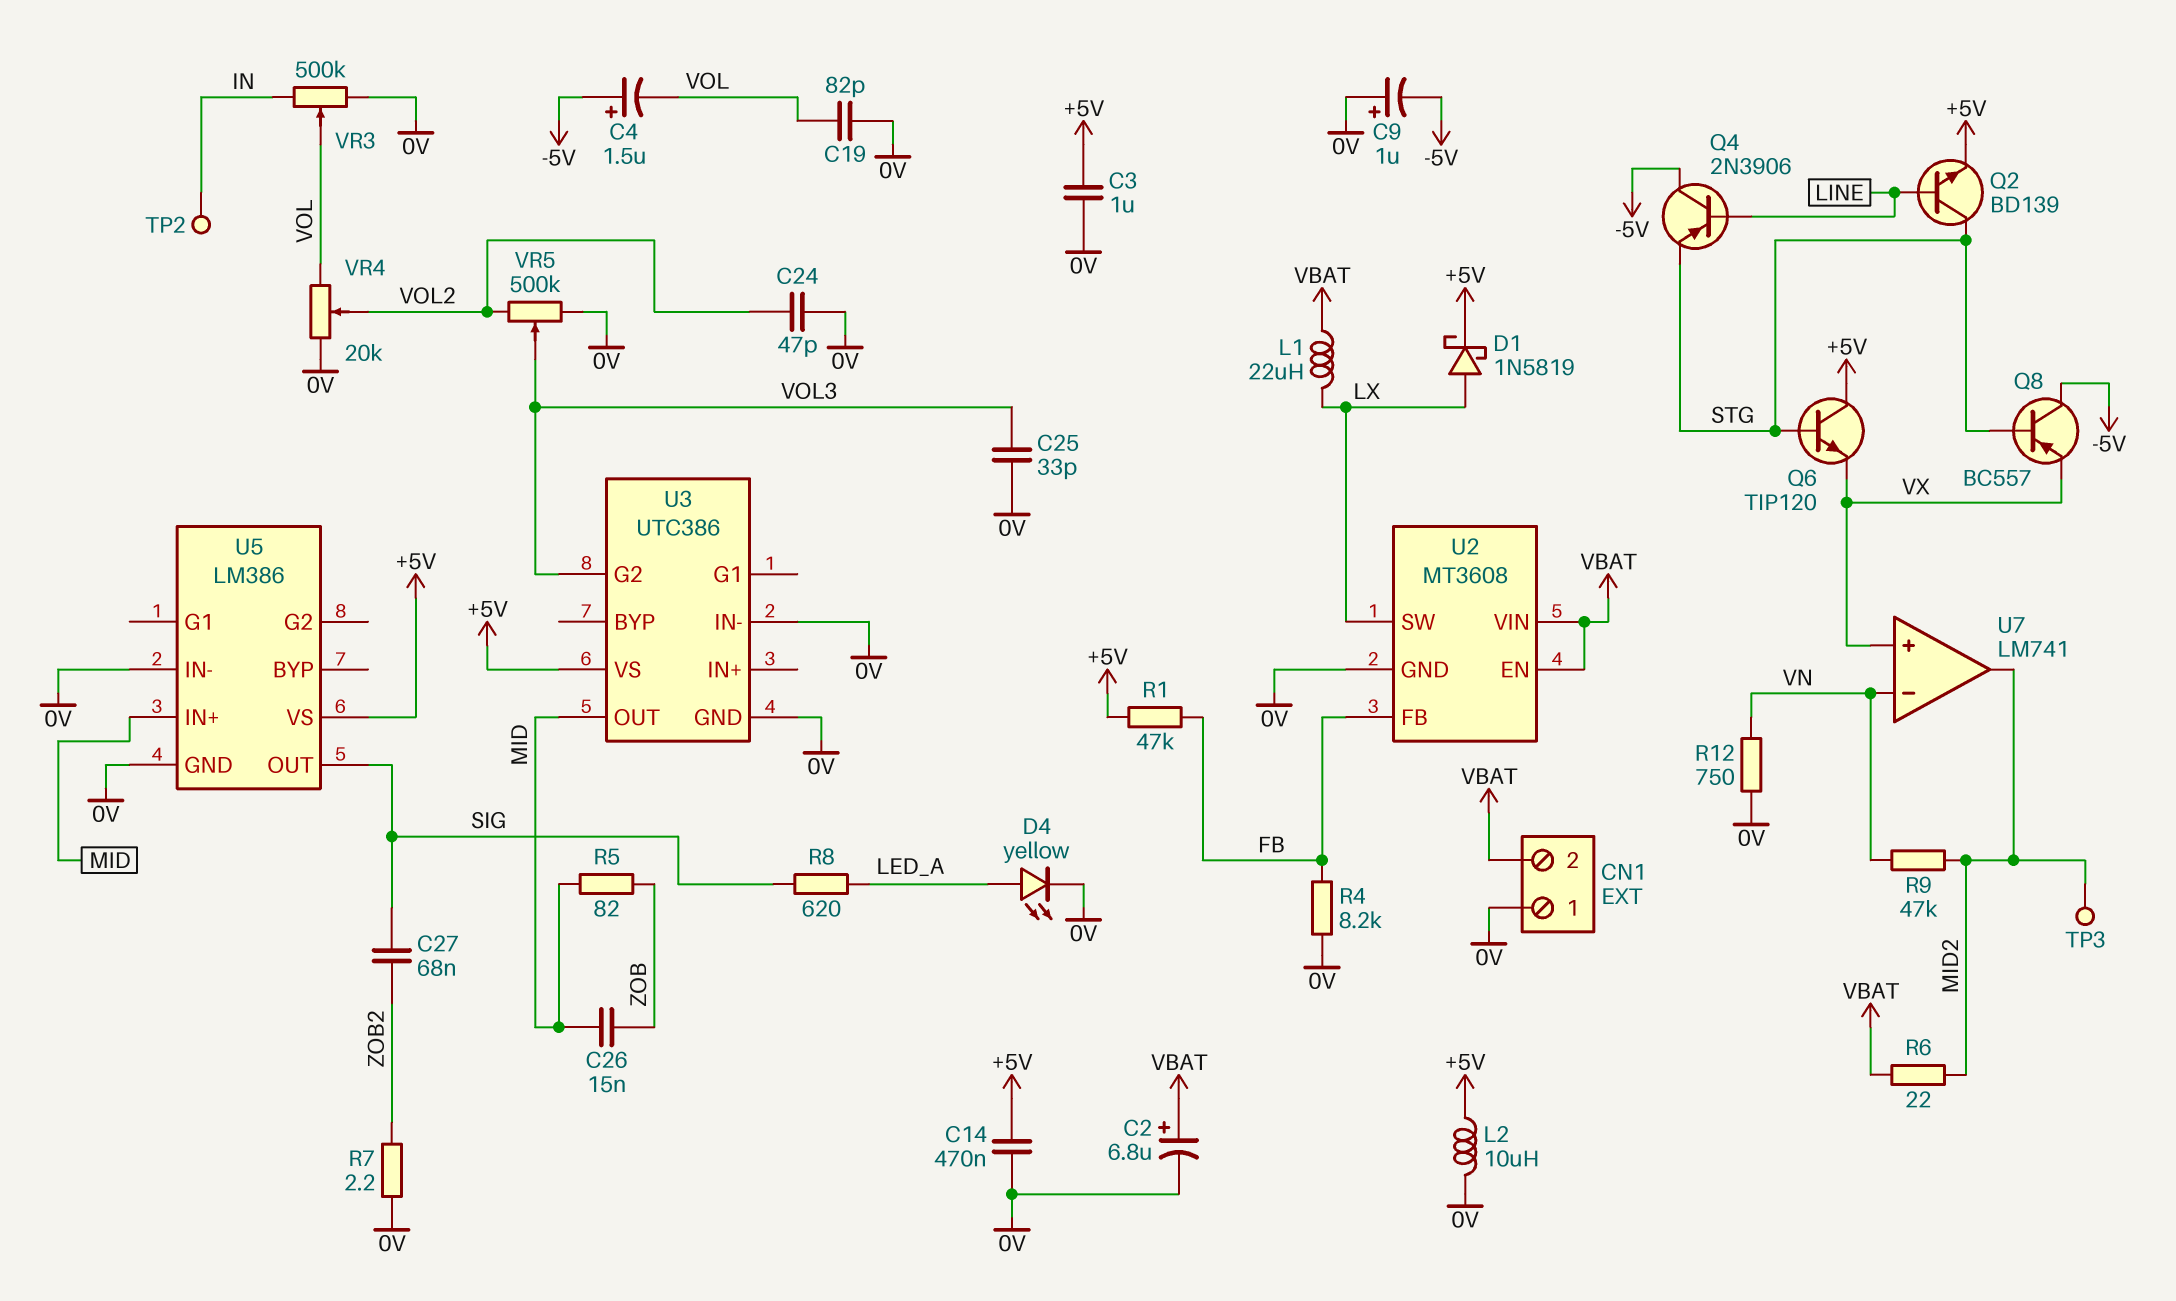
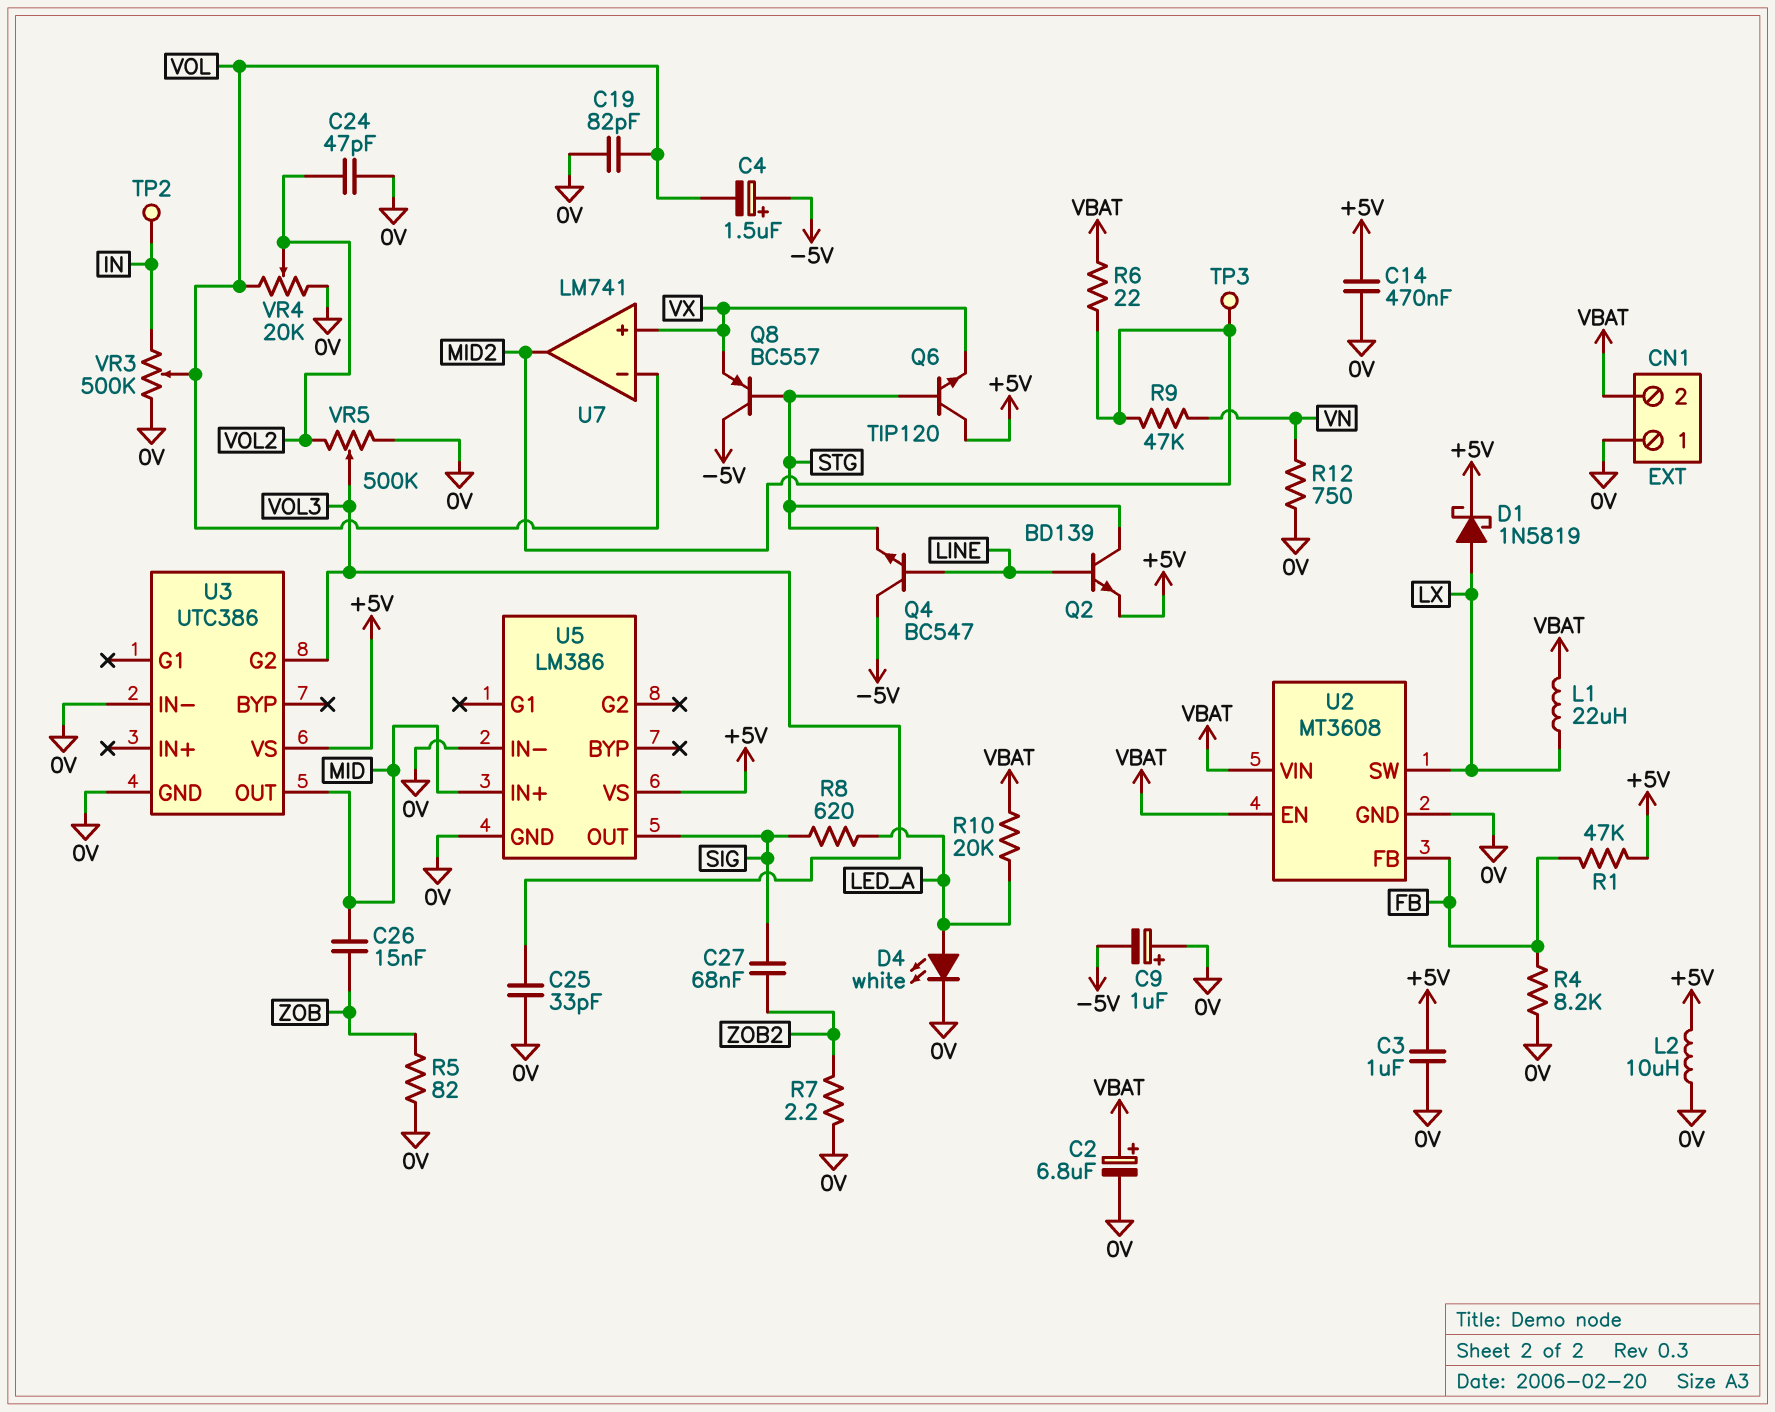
D4: LED yellow (A LED_A, K 0V) -> LED white (A LED_A, K 0V)
Q4: PNP 2N3906 (B LINE, C -5V, E STG) -> NPN BC547 (B LINE, C -5V, E STG)
R5: 82 (MID, ZOB) -> 82 (0V, ZOB)
R10: none -> 20k (LED_A, VBAT)
U7 pin in-: VN -> VOL

